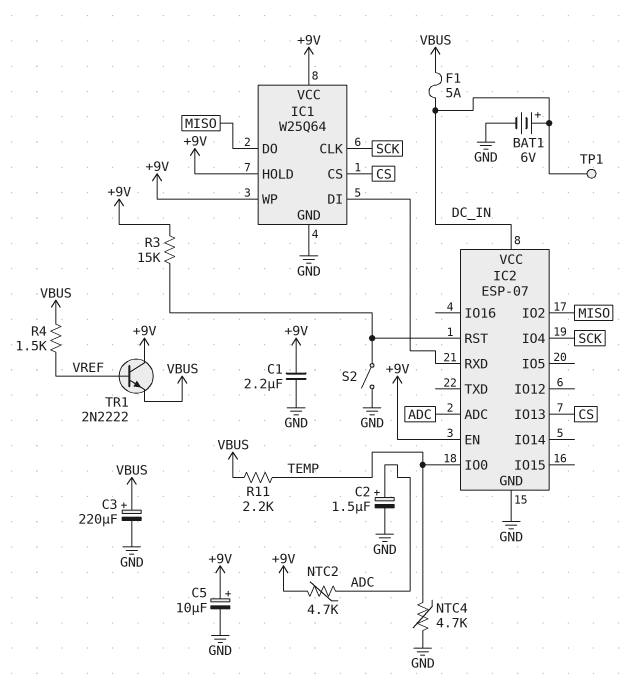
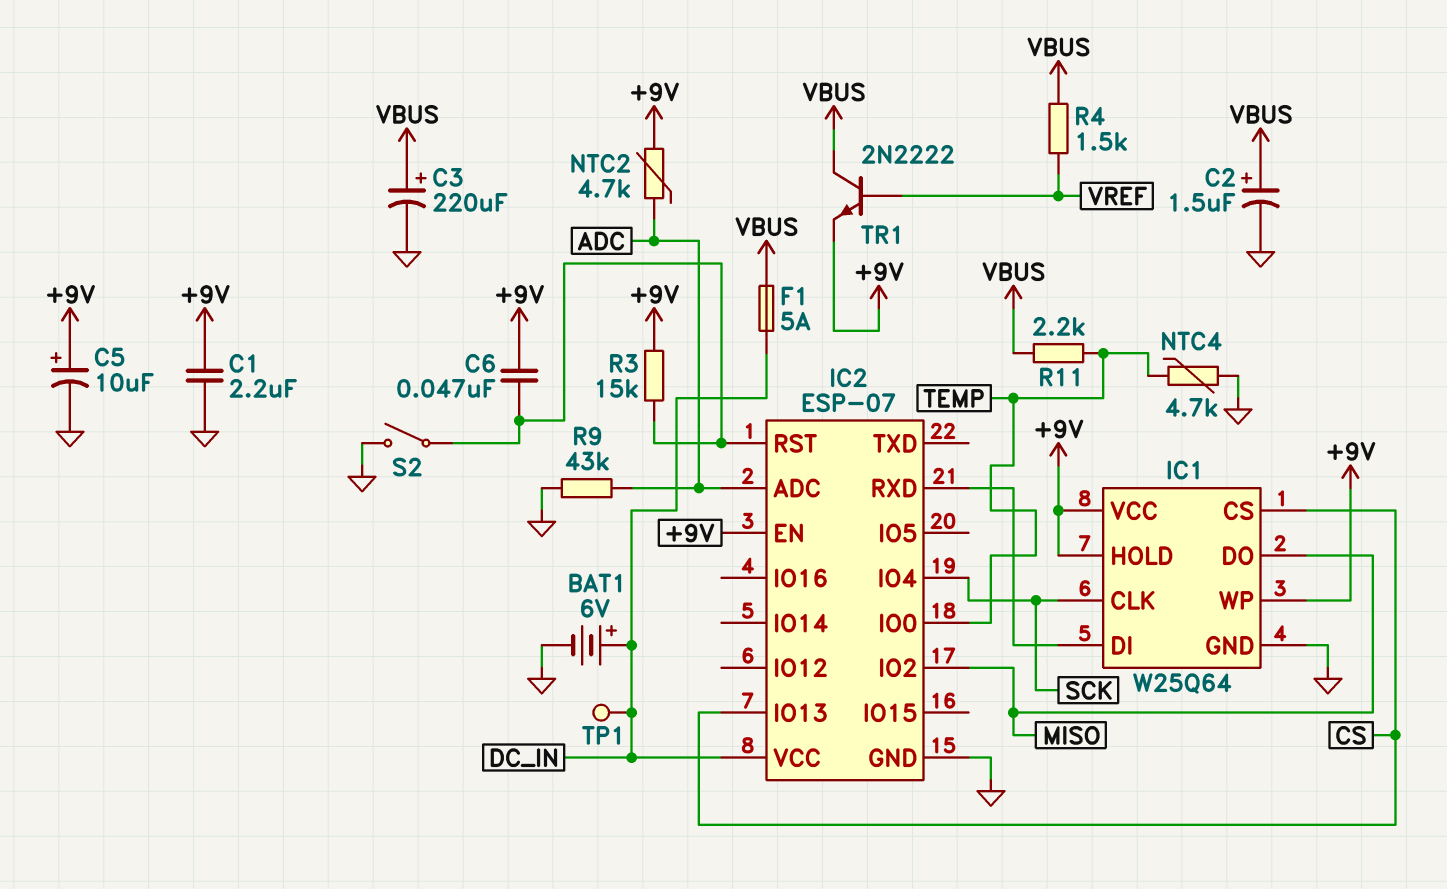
C2: 1.5uF (plus ADC, minus GND) -> 1.5uF (plus VBUS, minus GND)
C6: none -> 47nF (+9V, IC2/RST)
R9: none -> 43k (ADC, GND)
TR1: NPN 2N2222 (B VREF, C +9V, E VBUS) -> NPN 2N2222 (B VREF, C VBUS, E +9V)

